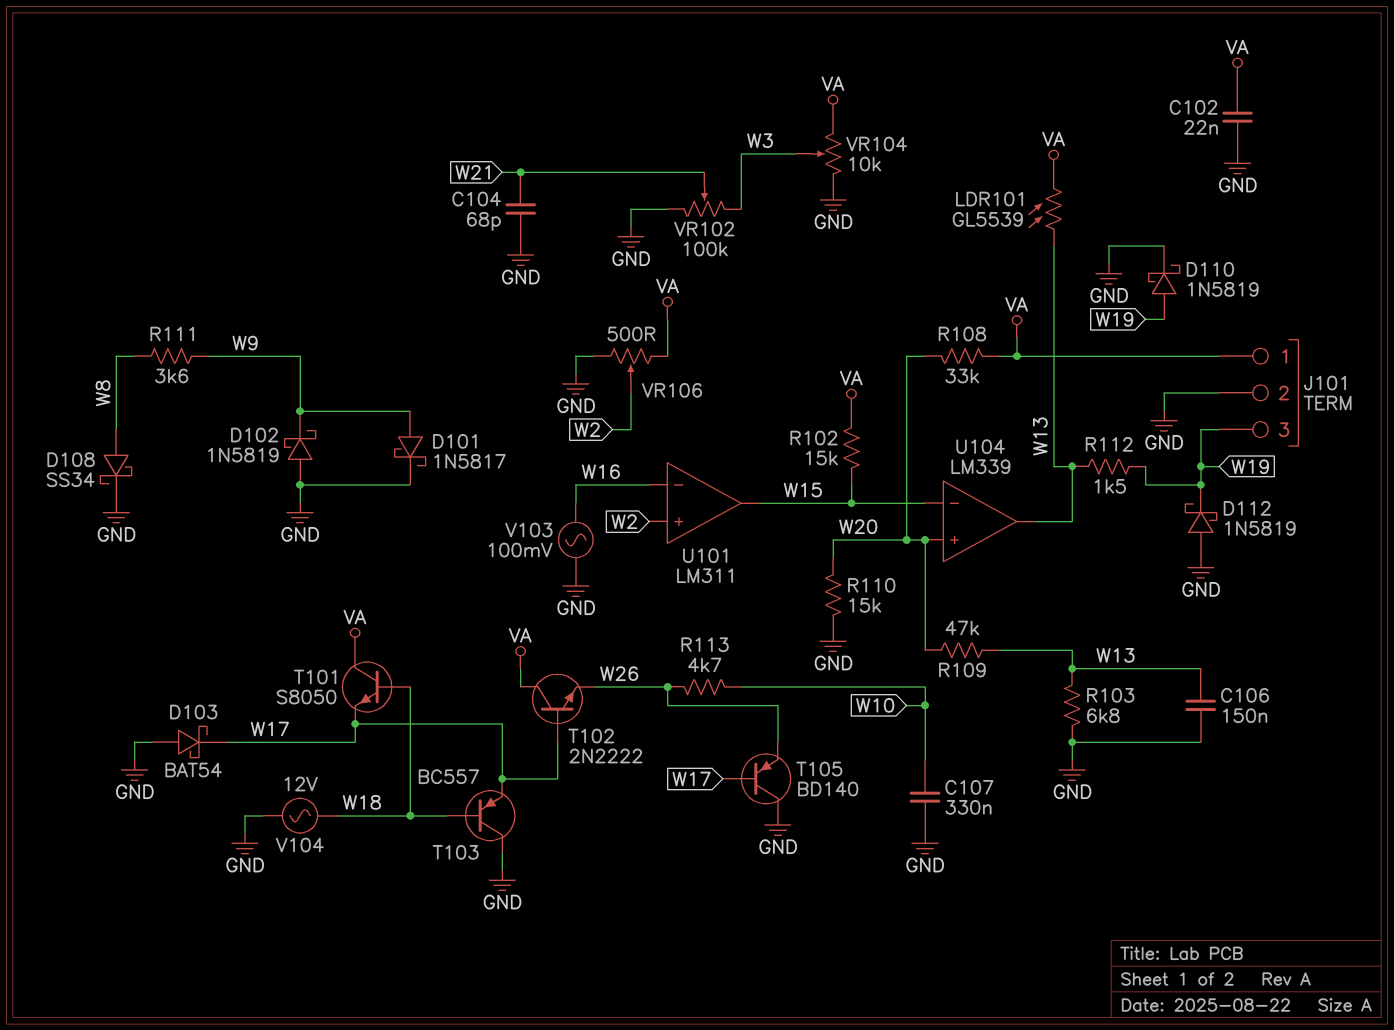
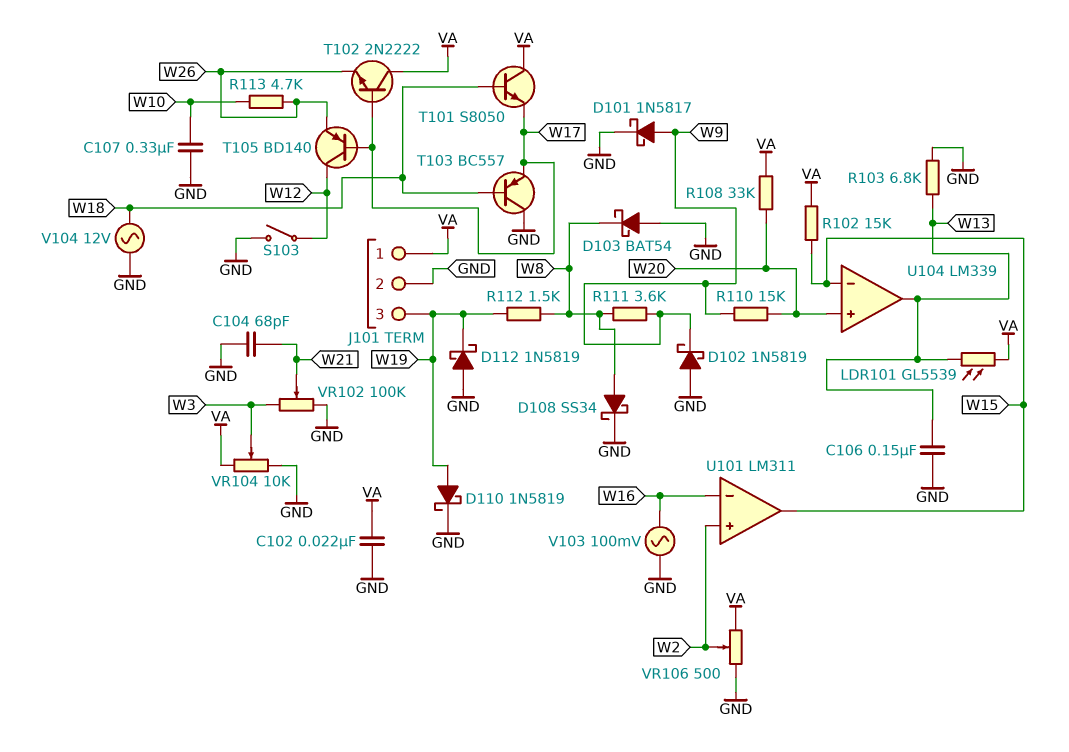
D103: schottky BAT54 (A GND, K W17) -> schottky BAT54 (A GND, K W8)
R109: 47k (W13, W20) -> none
R110: 15k (GND, W20) -> 15k (W9, W20)
R112: 1.5k (W13, W19) -> 1.5k (W8, W19)
S103: none -> switch (GND, W12)
T105: PNP BD140 (B W17, C GND, E W26) -> PNP BD140 (B W17, C W12, E W26)

